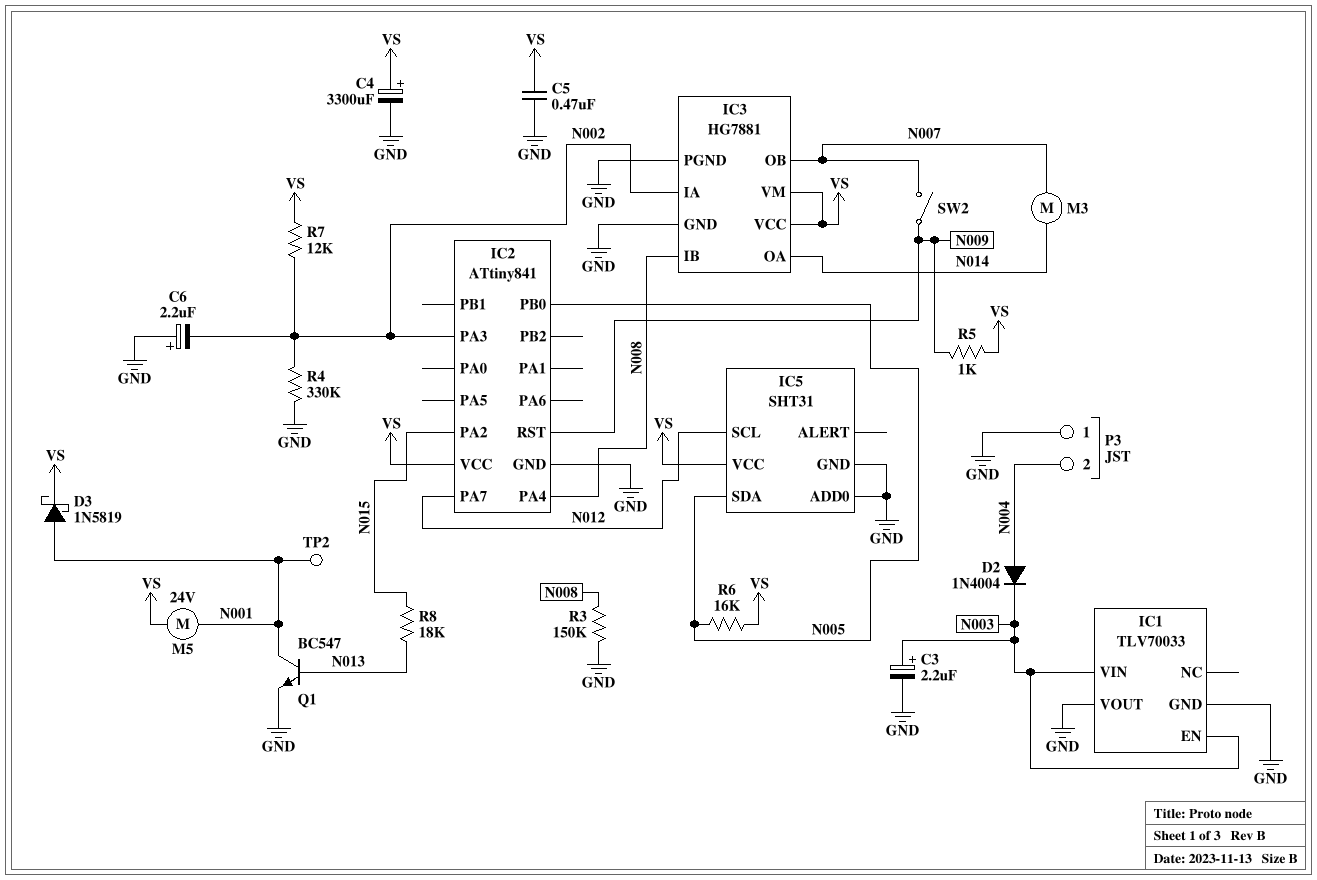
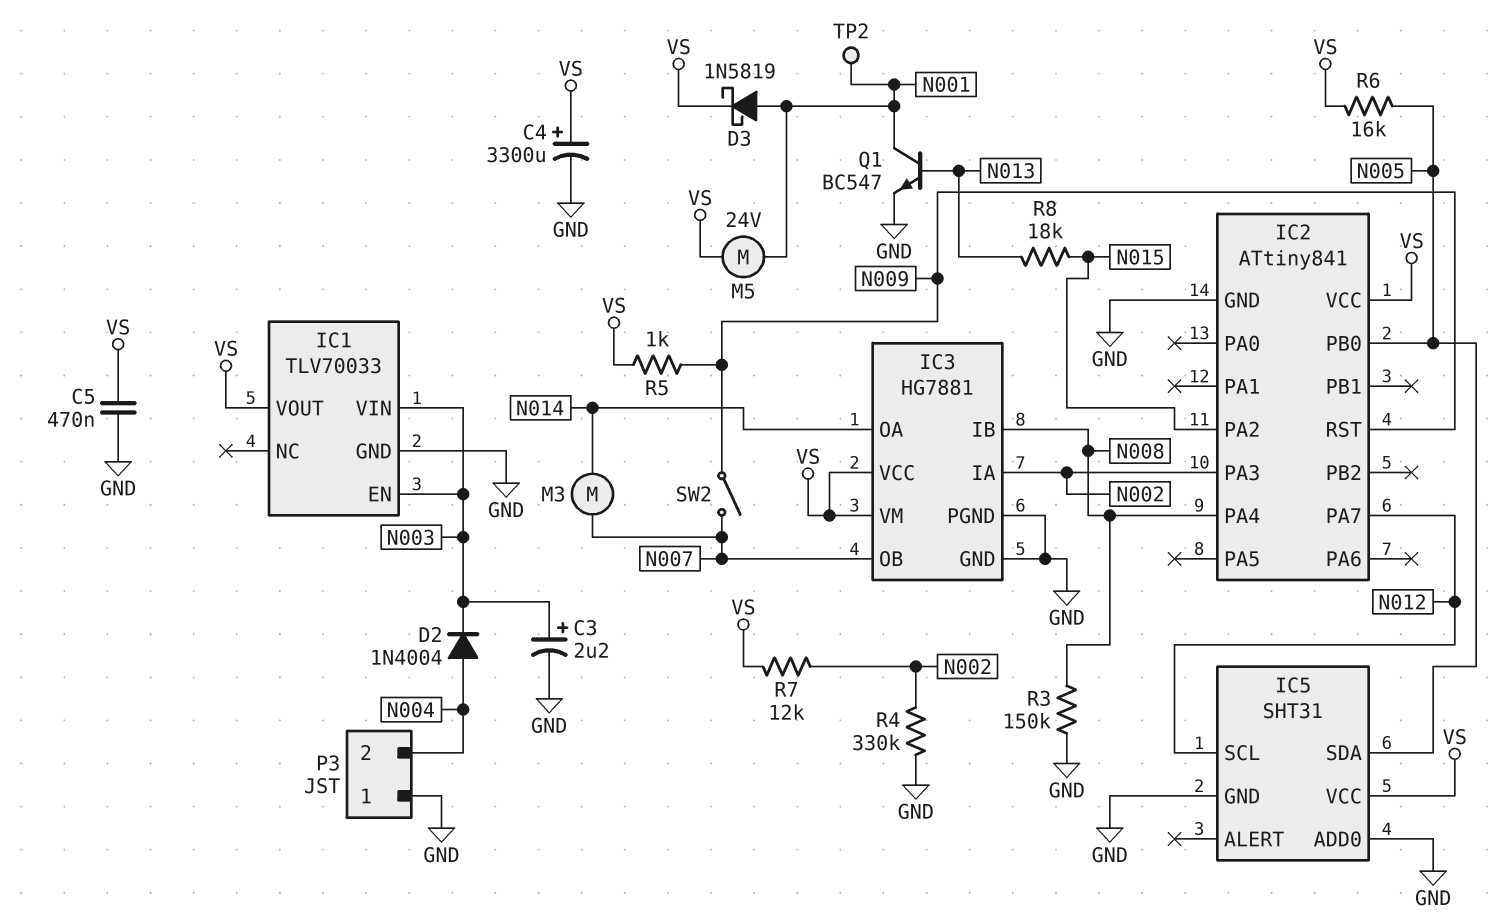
C6: 2.2uF (plus GND, minus N002) -> none
IC1 pin VOUT: GND -> VS

